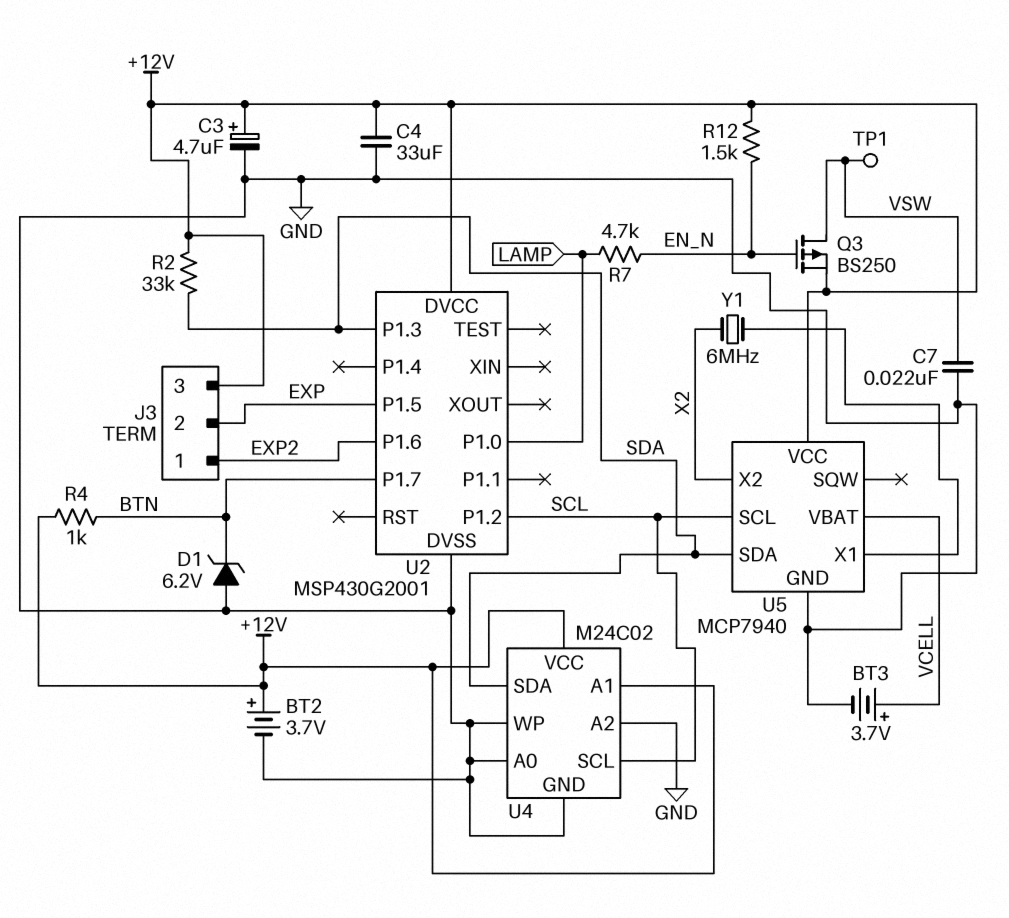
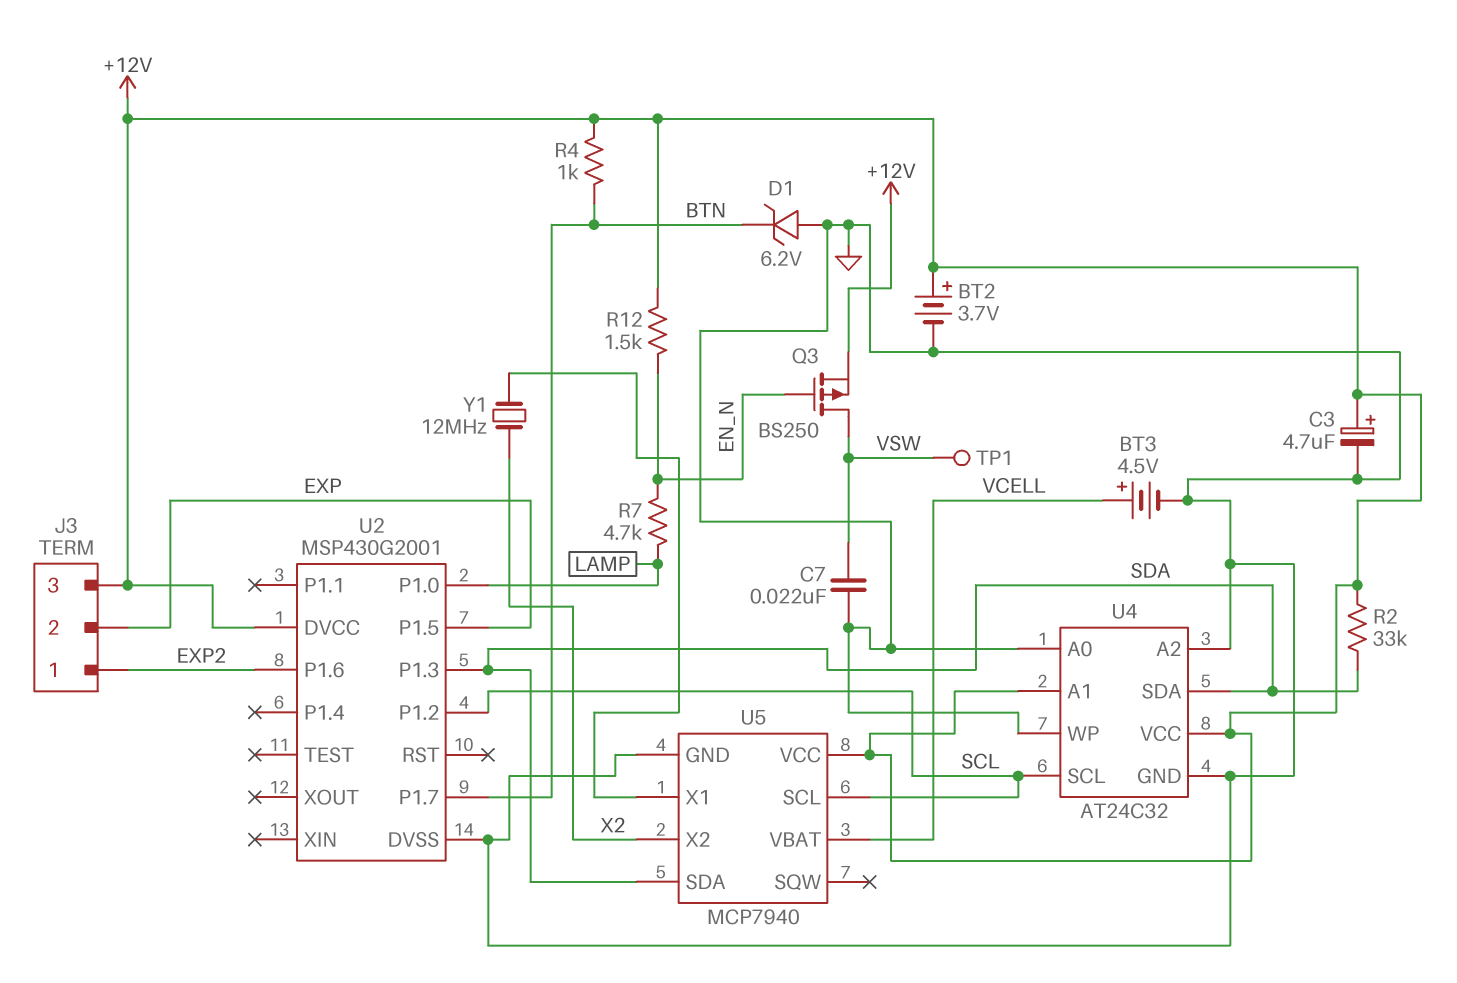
BT3: 3.7V (plus VCELL, minus GND) -> 4.5V (plus VCELL, minus GND)
C4: 33uF (+12V, GND) -> none
U4: M24C02 -> AT24C32
Y1: 6MHz (U5/X1, X2) -> 12MHz (U5/X1, X2)

